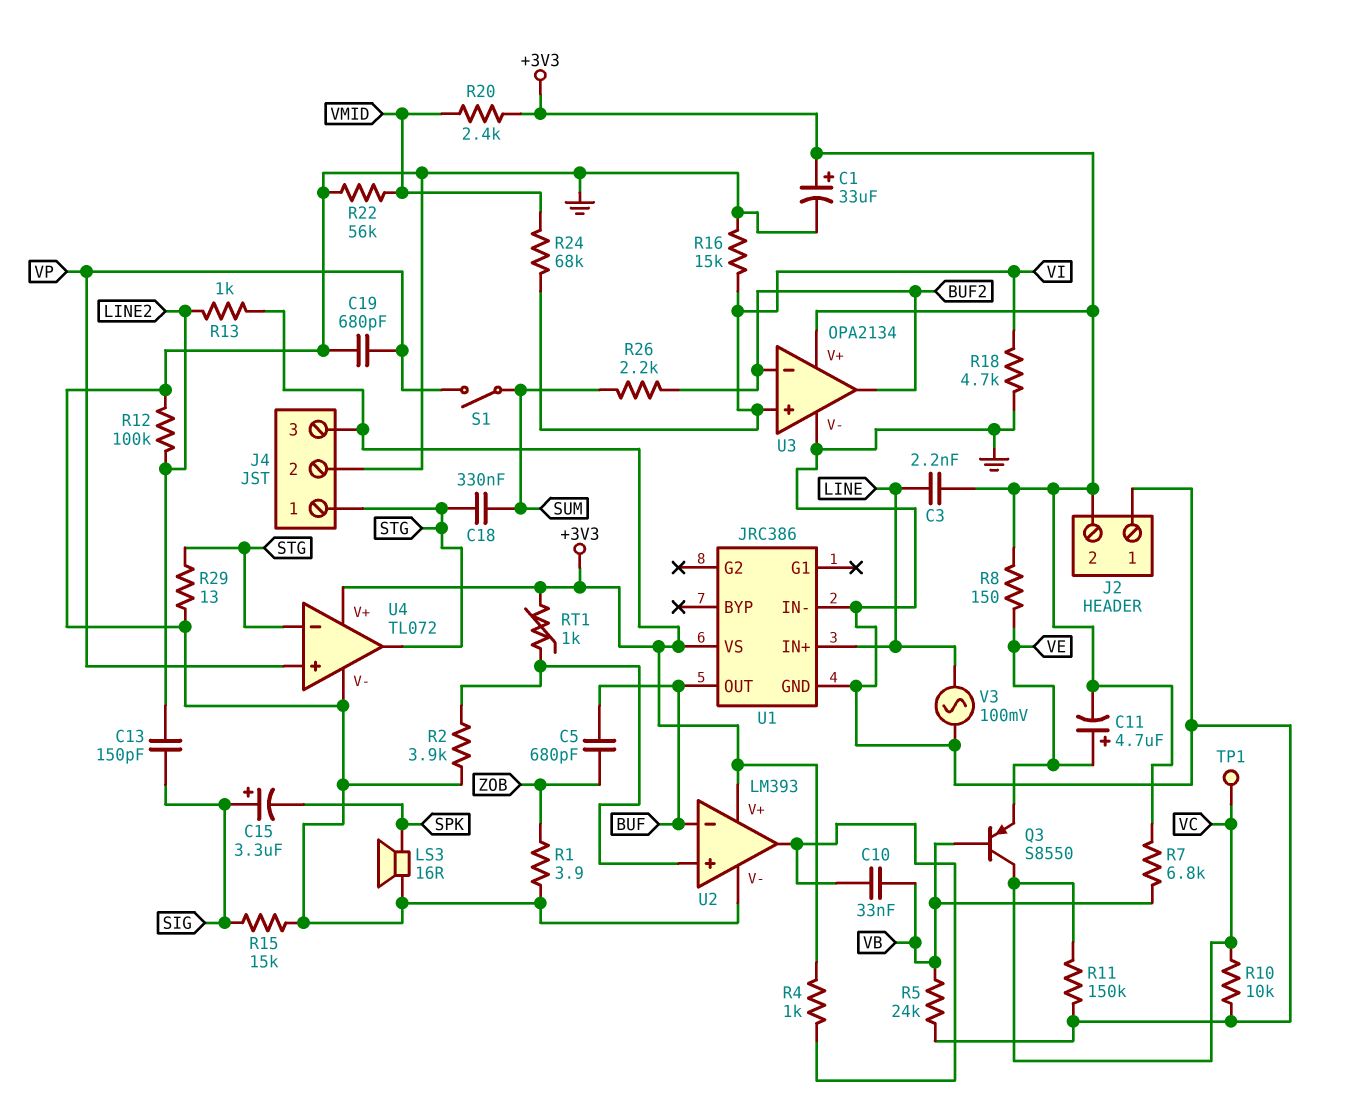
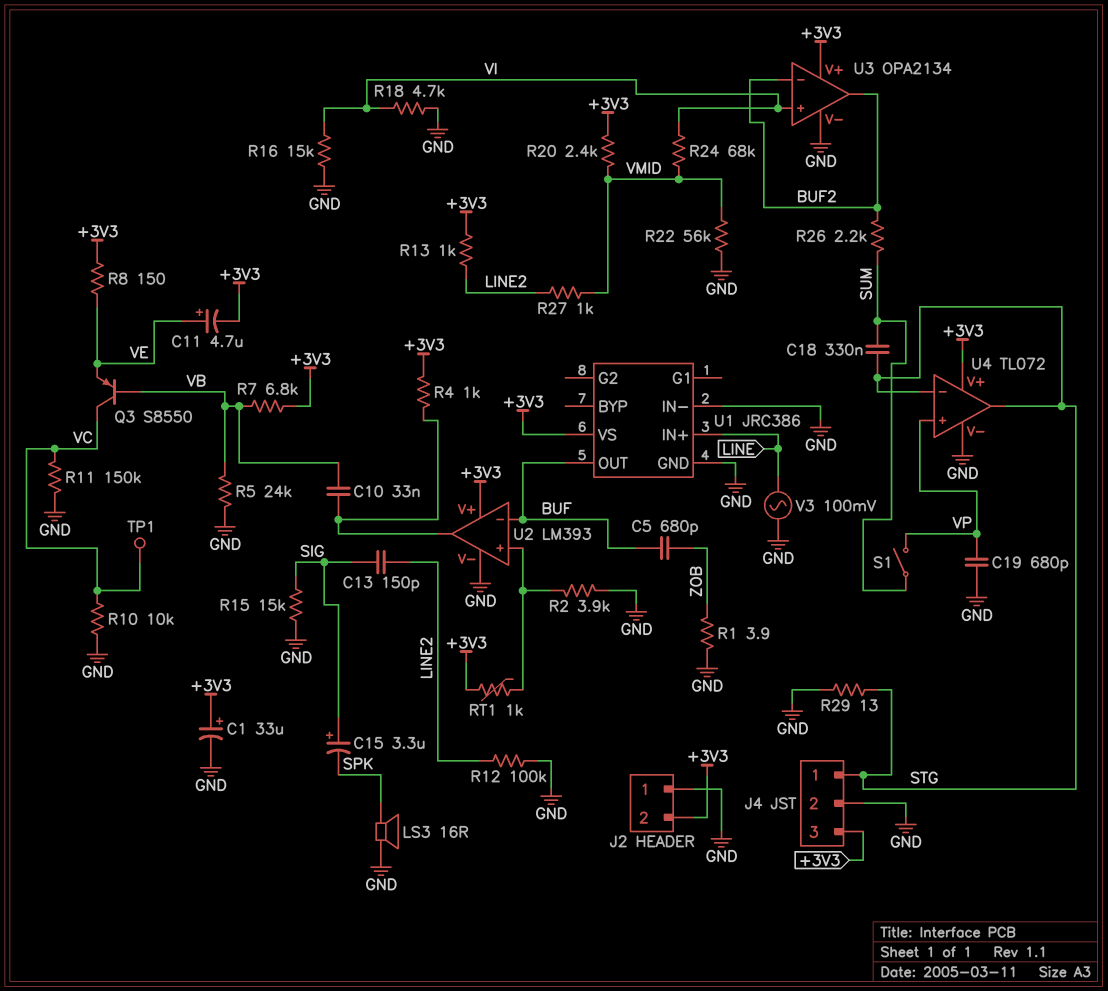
C3: 2.2nF (+3V3, LINE) -> none
R27: none -> 1k (LINE2, VMID)

